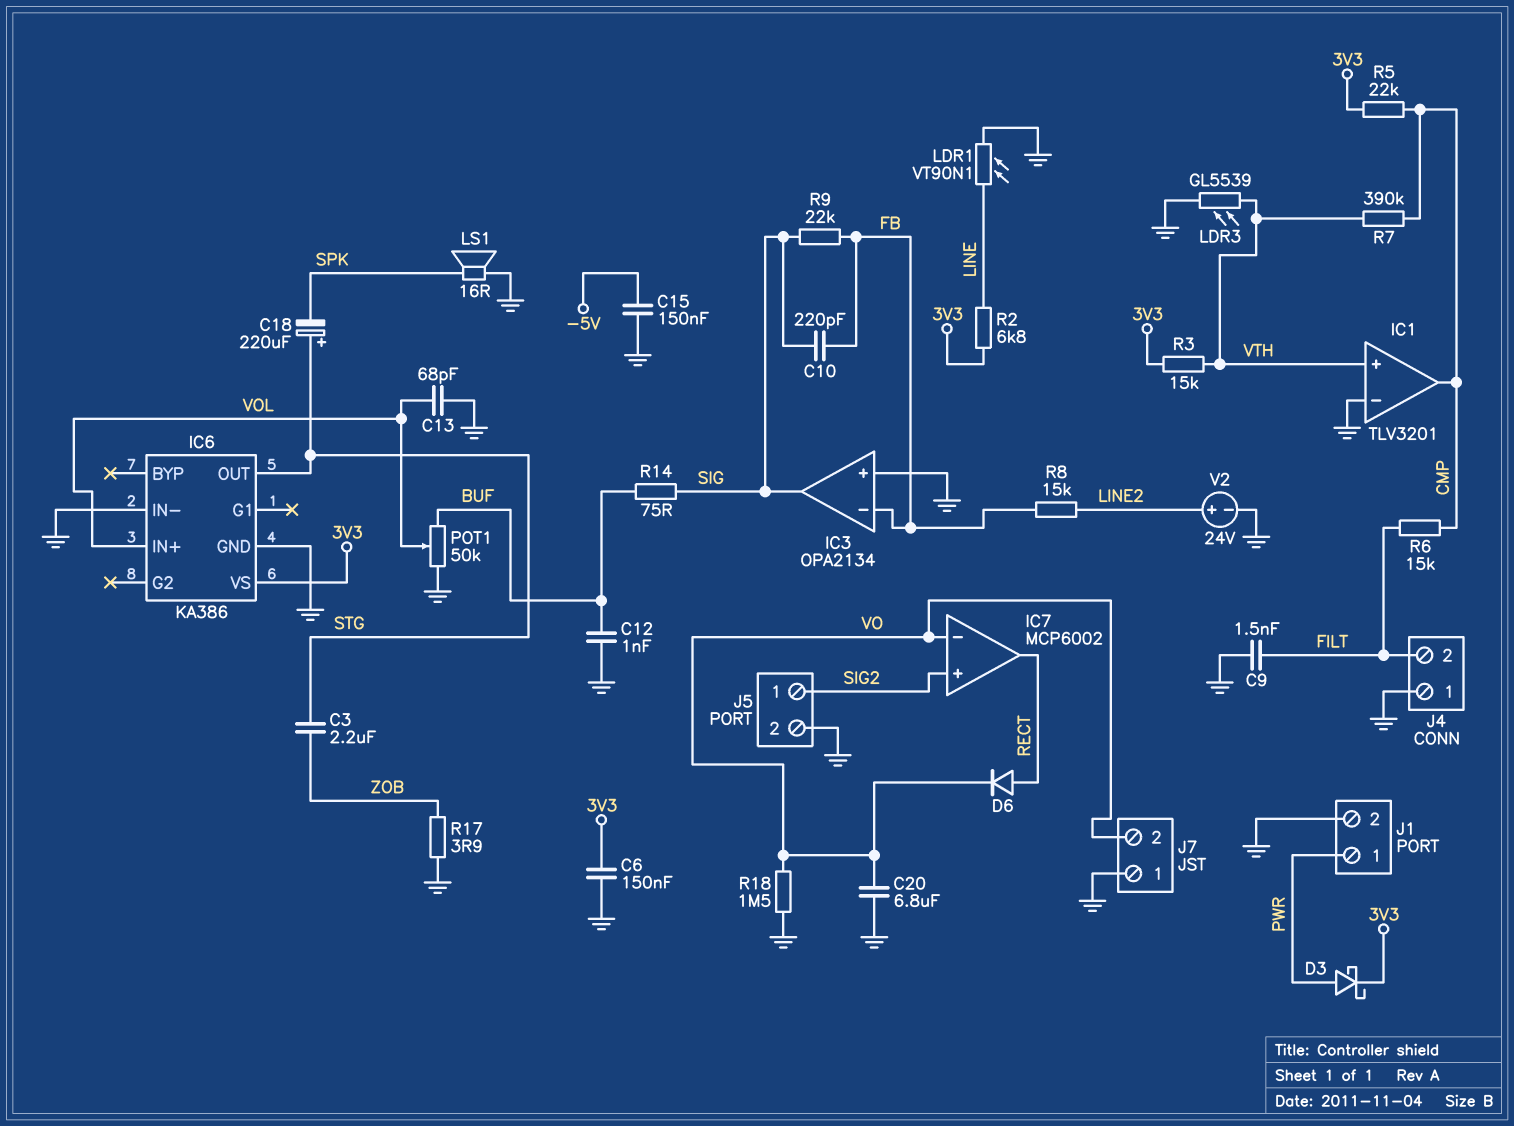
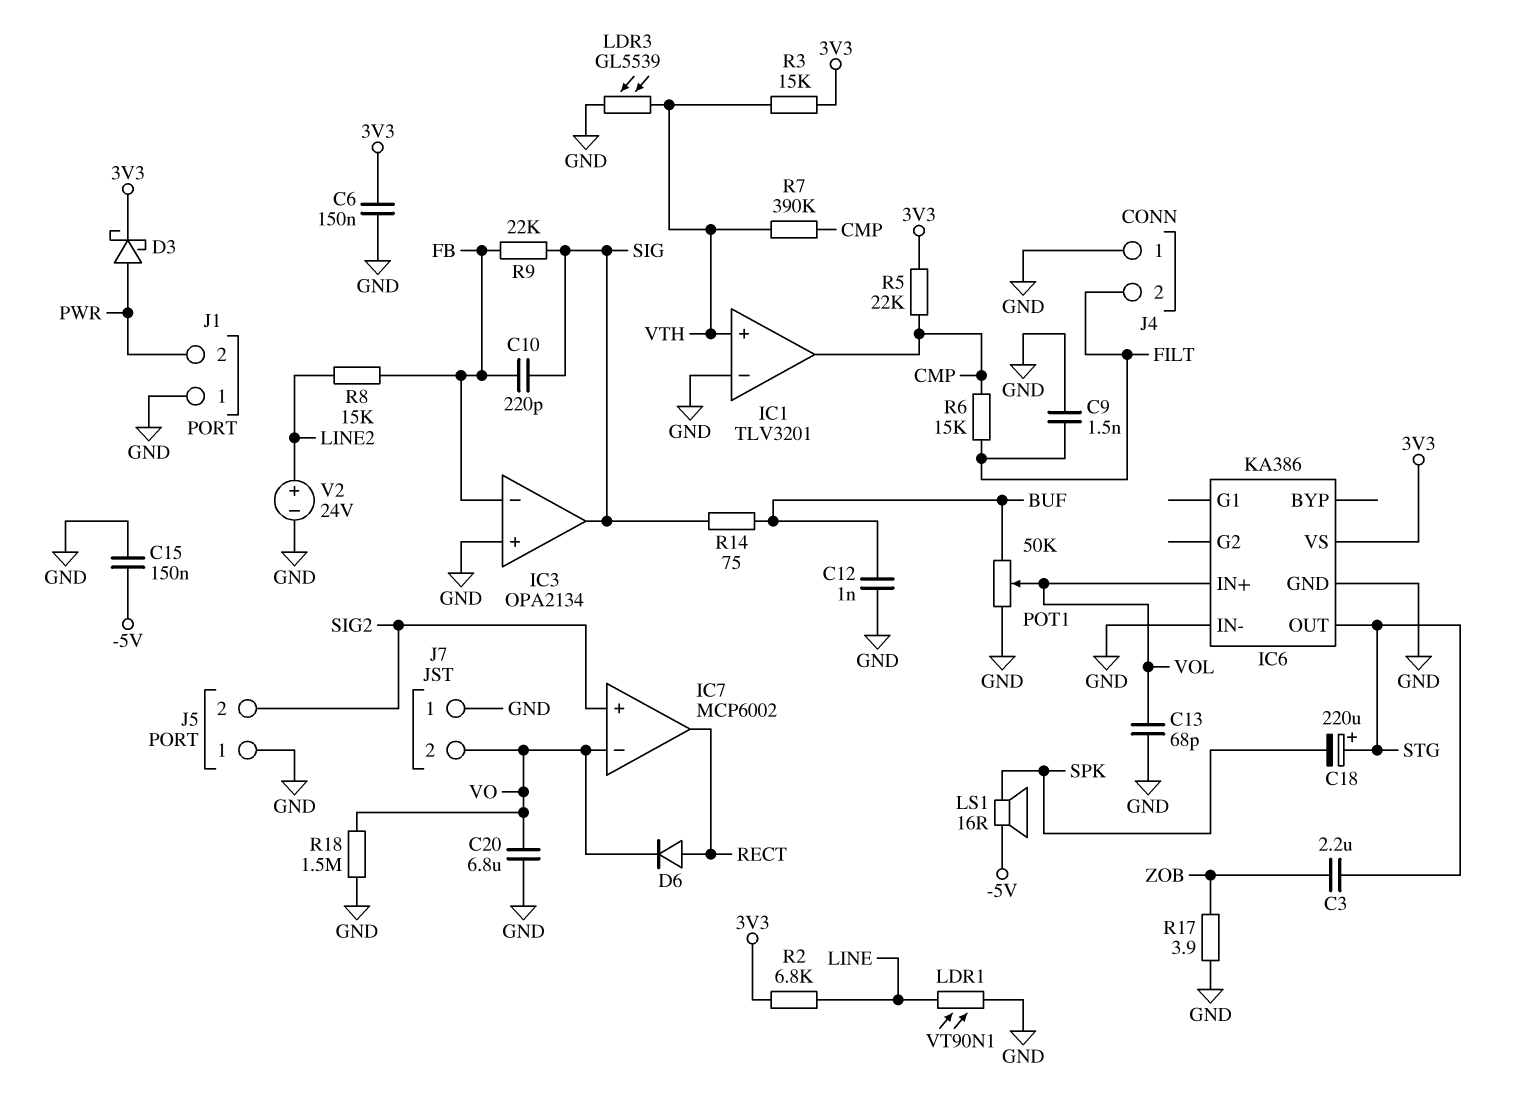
J1 pin 1: PWR -> GND
J1 pin 2: GND -> PWR
J5 pin 1: SIG2 -> GND
J5 pin 2: GND -> SIG2
LS1: speaker 16R (GND, SPK) -> speaker 16R (-5V, SPK)

